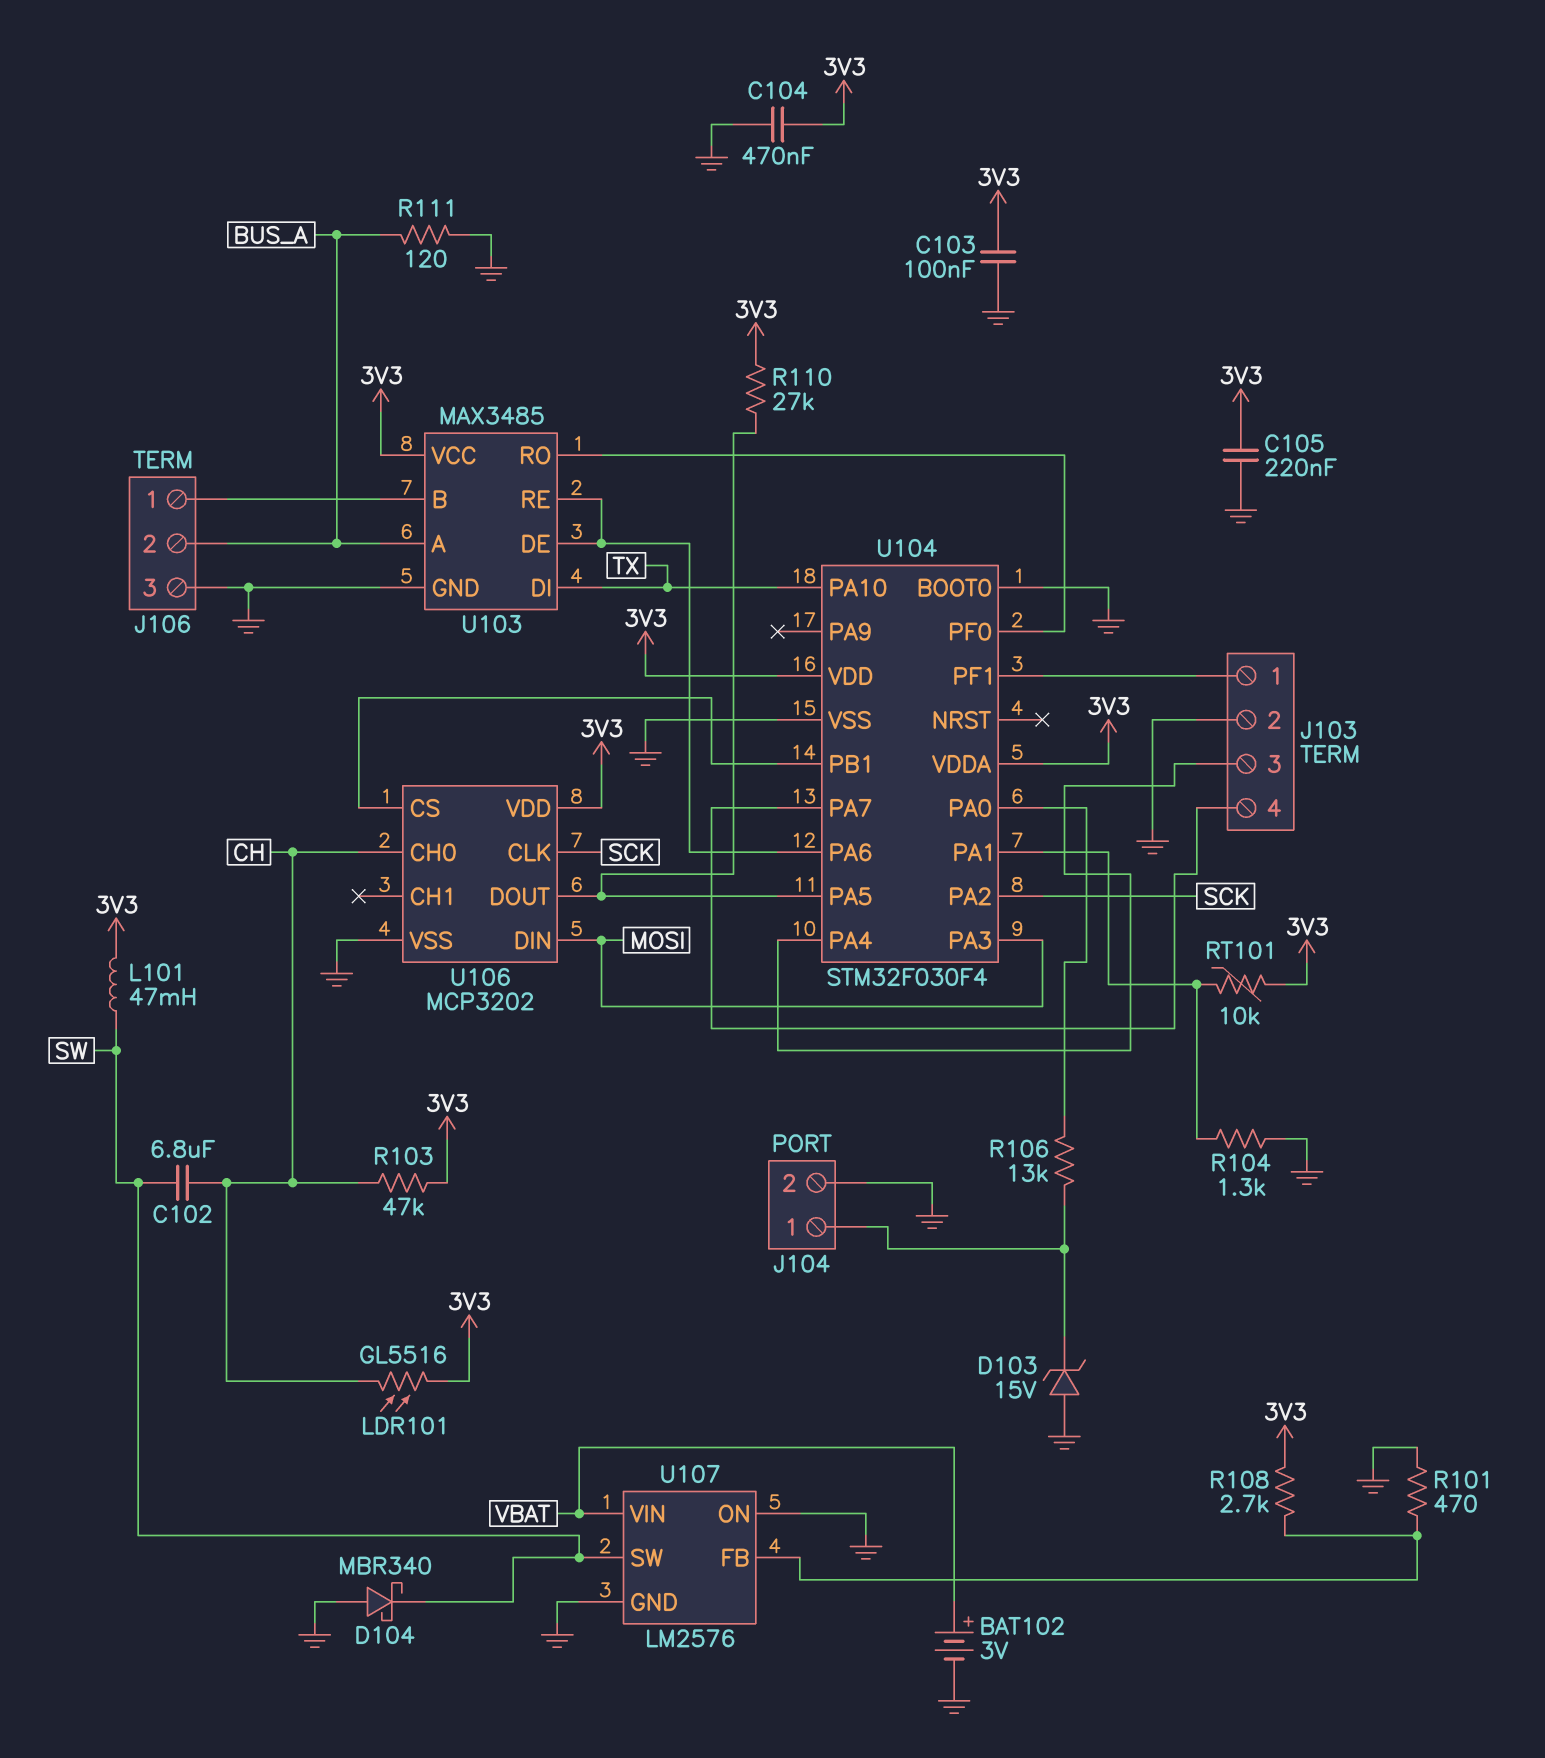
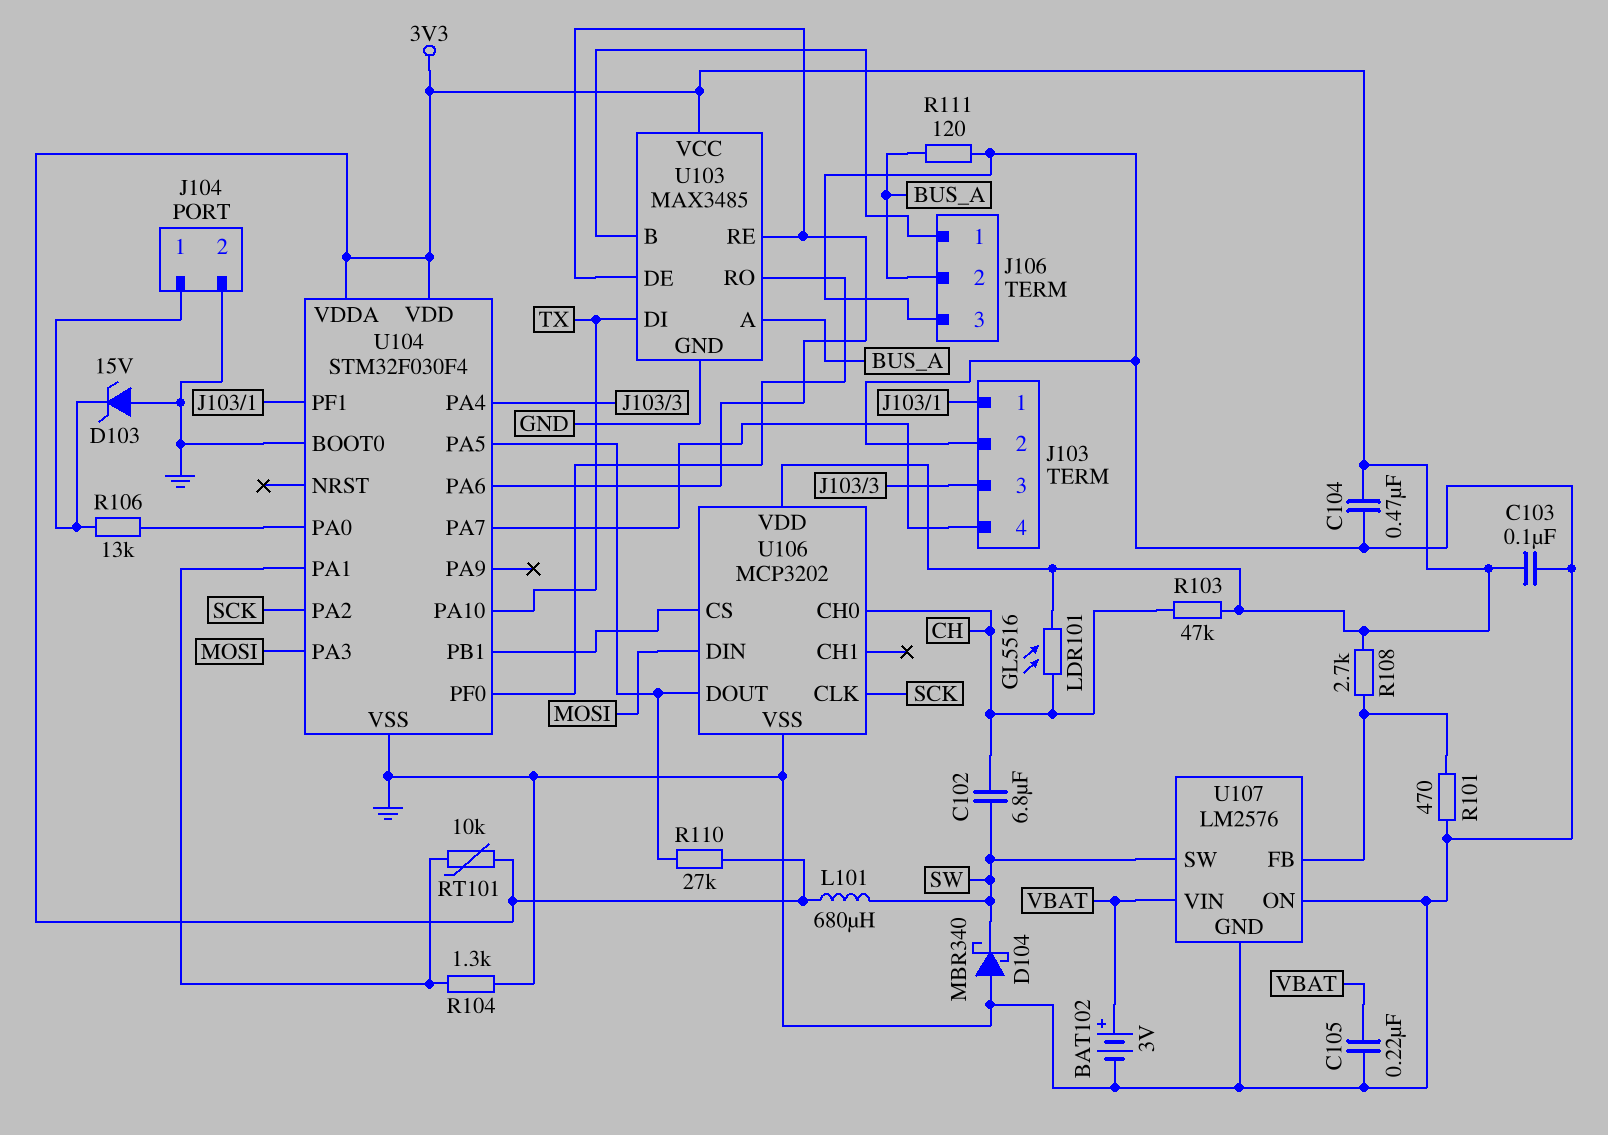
C105: 220nF (3V3, GND) -> 220nF (GND, VBAT)
L101: 47mH (3V3, SW) -> 680uH (3V3, SW)

